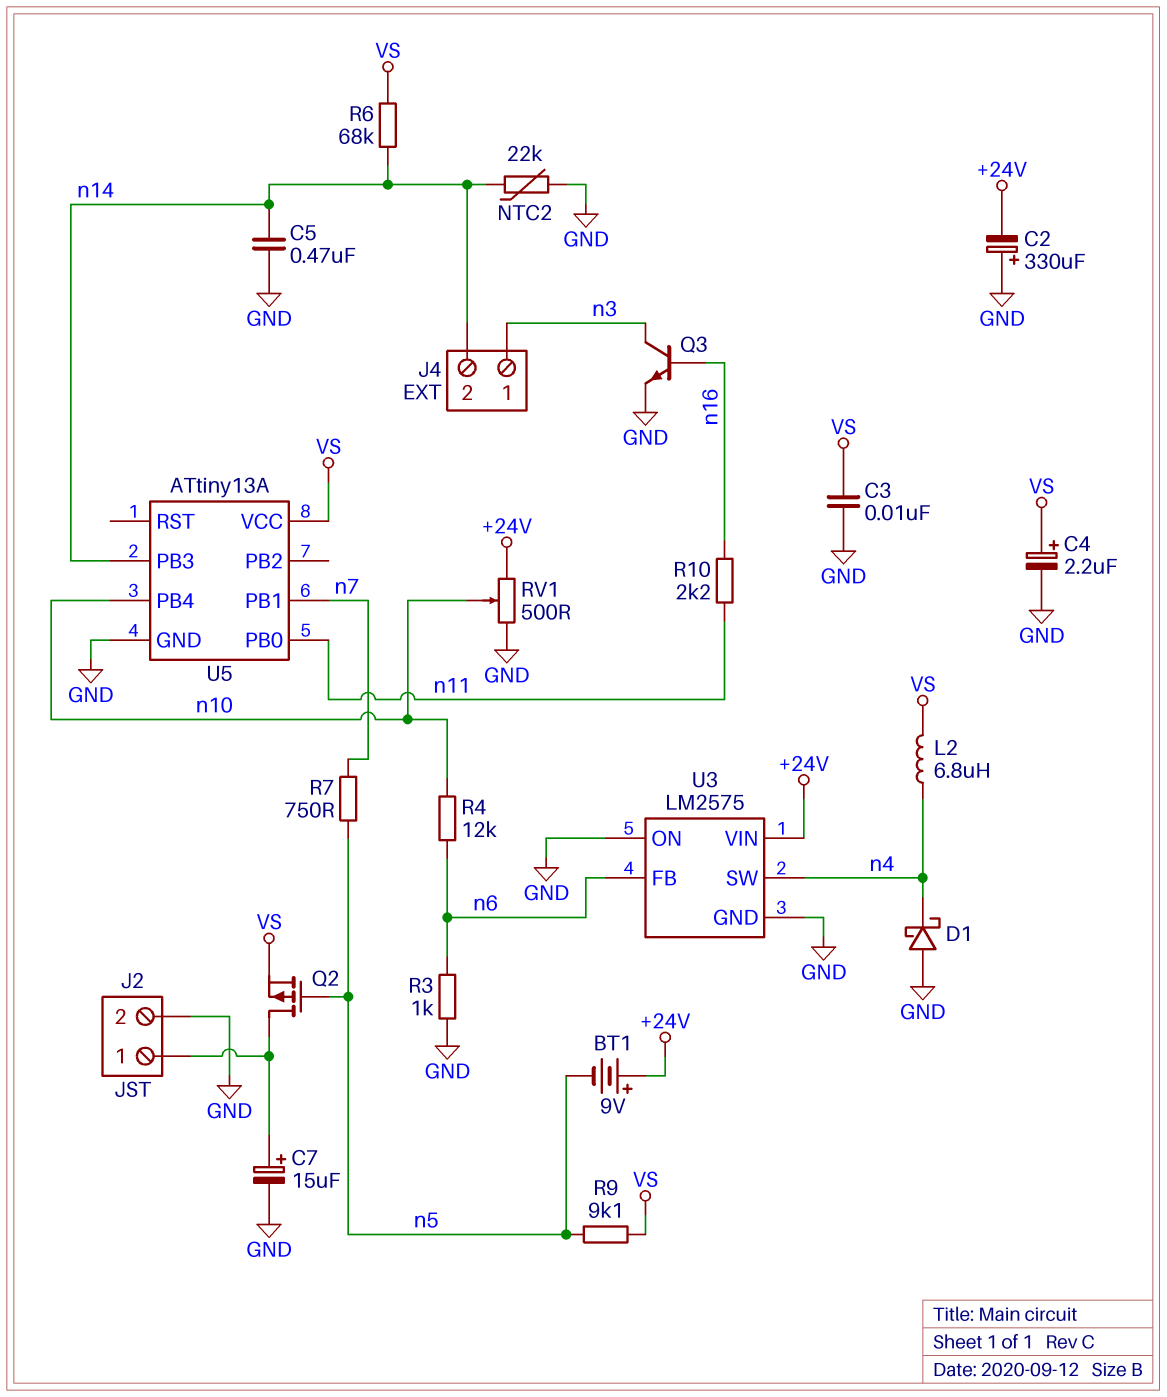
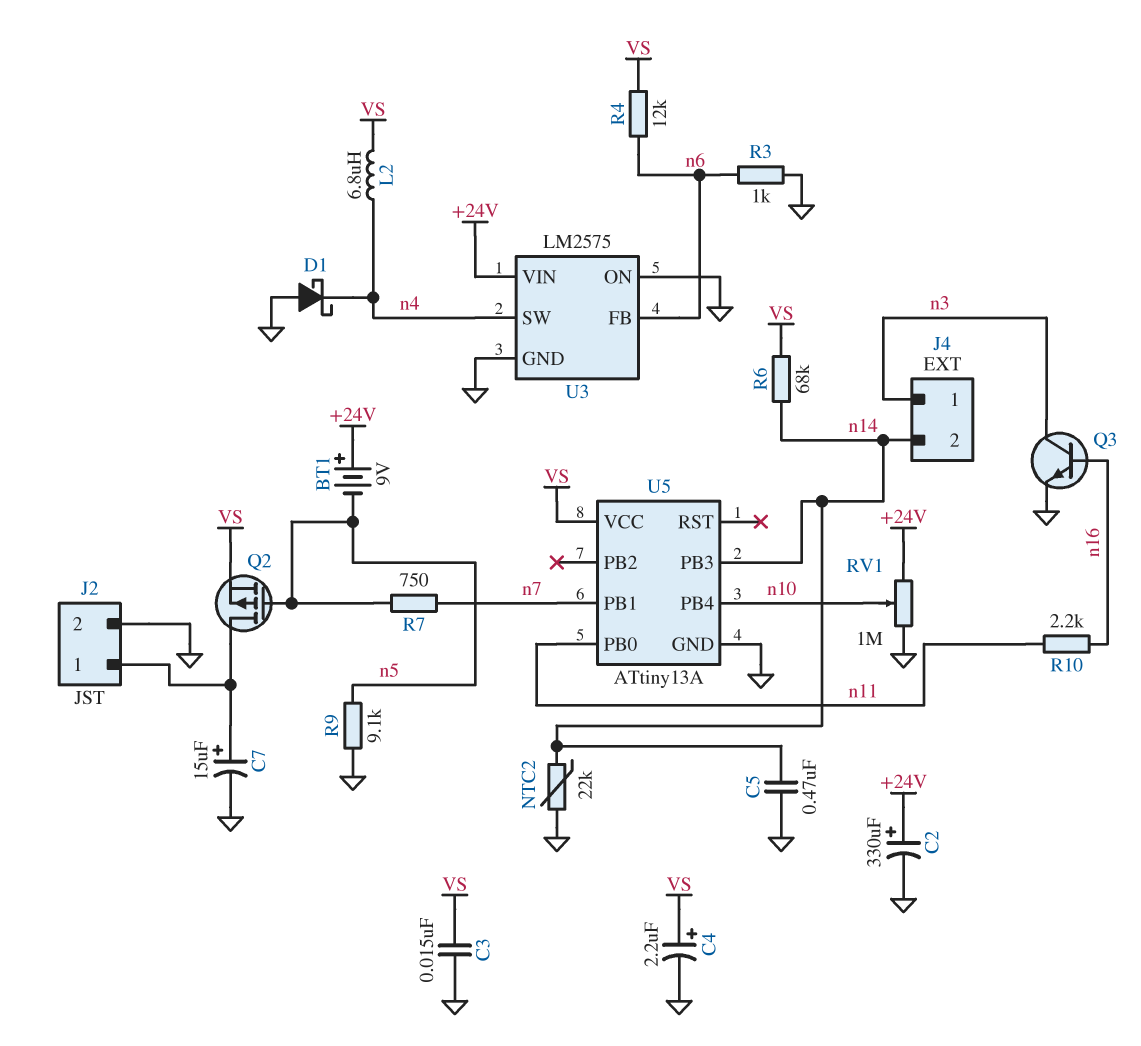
C2: 330uF (plus GND, minus +24V) -> 330uF (plus +24V, minus GND)
C3: 10nF (GND, VS) -> 15nF (GND, VS)
R4: 12k (n6, n10) -> 12k (VS, n6)
R9: 9.1k (VS, n5) -> 9.1k (GND, n5)
RV1: 500 (+24V, GND, wiper n10) -> 1M (+24V, GND, wiper n10)

